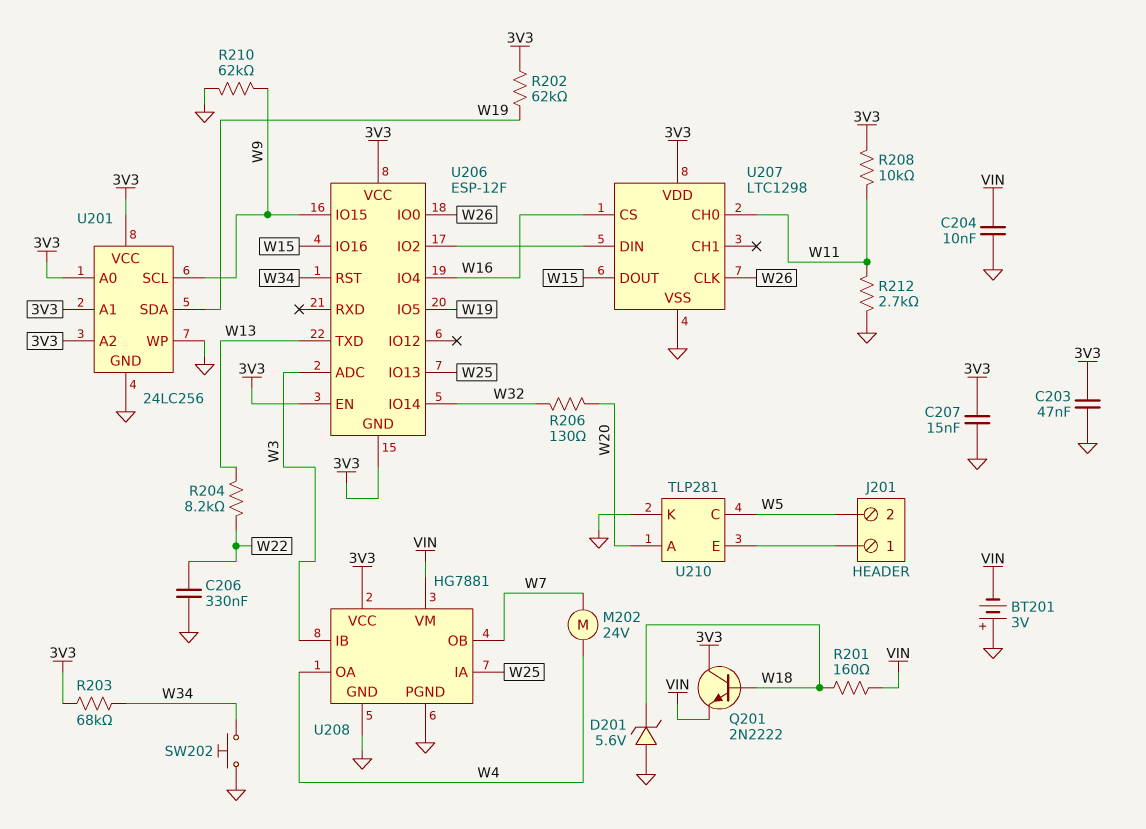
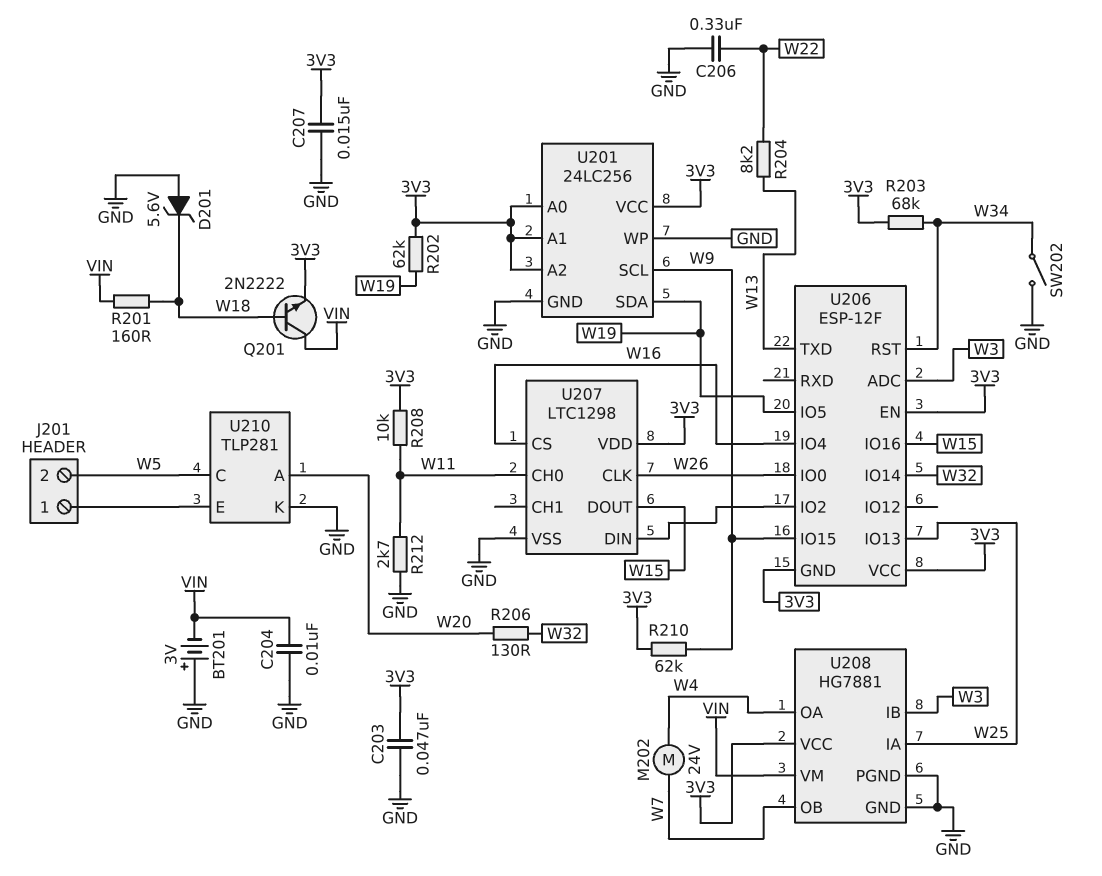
Q201: NPN 2N2222 (B W18, C 3V3, E VIN) -> NPN 2N2222 (B W18, C VIN, E 3V3)
R210: 62k (GND, W9) -> 62k (3V3, W9)
SW202: button (GND, W34) -> switch (GND, W34)

